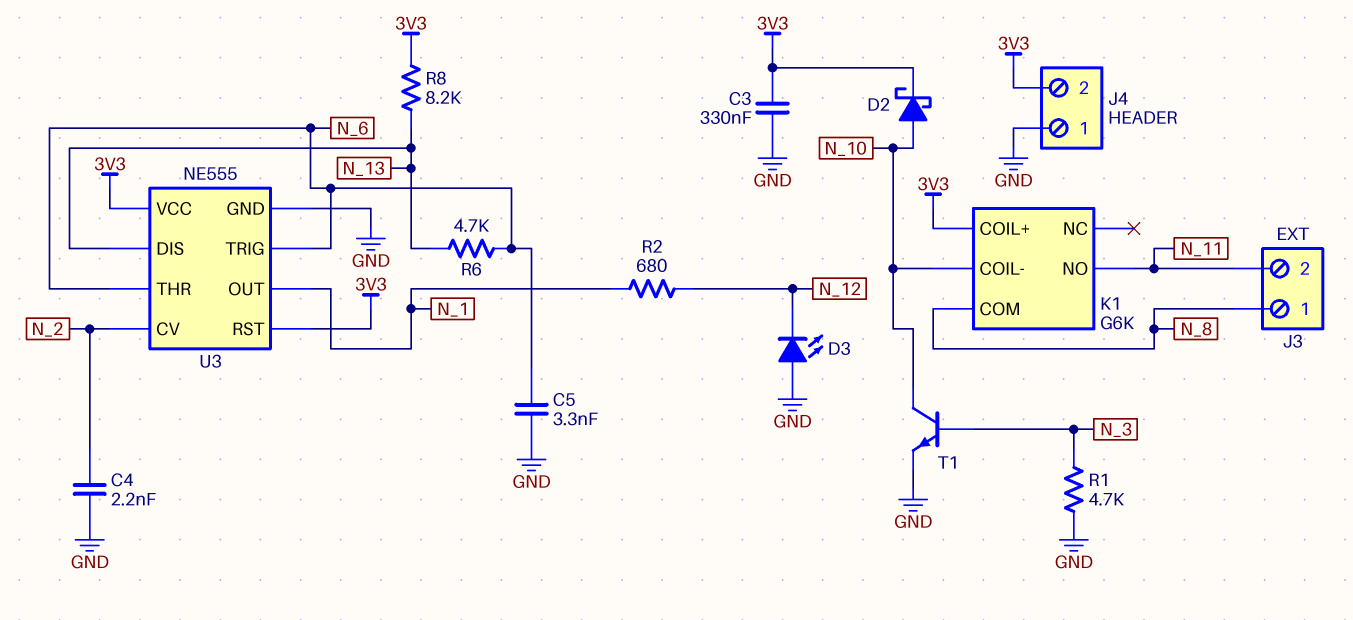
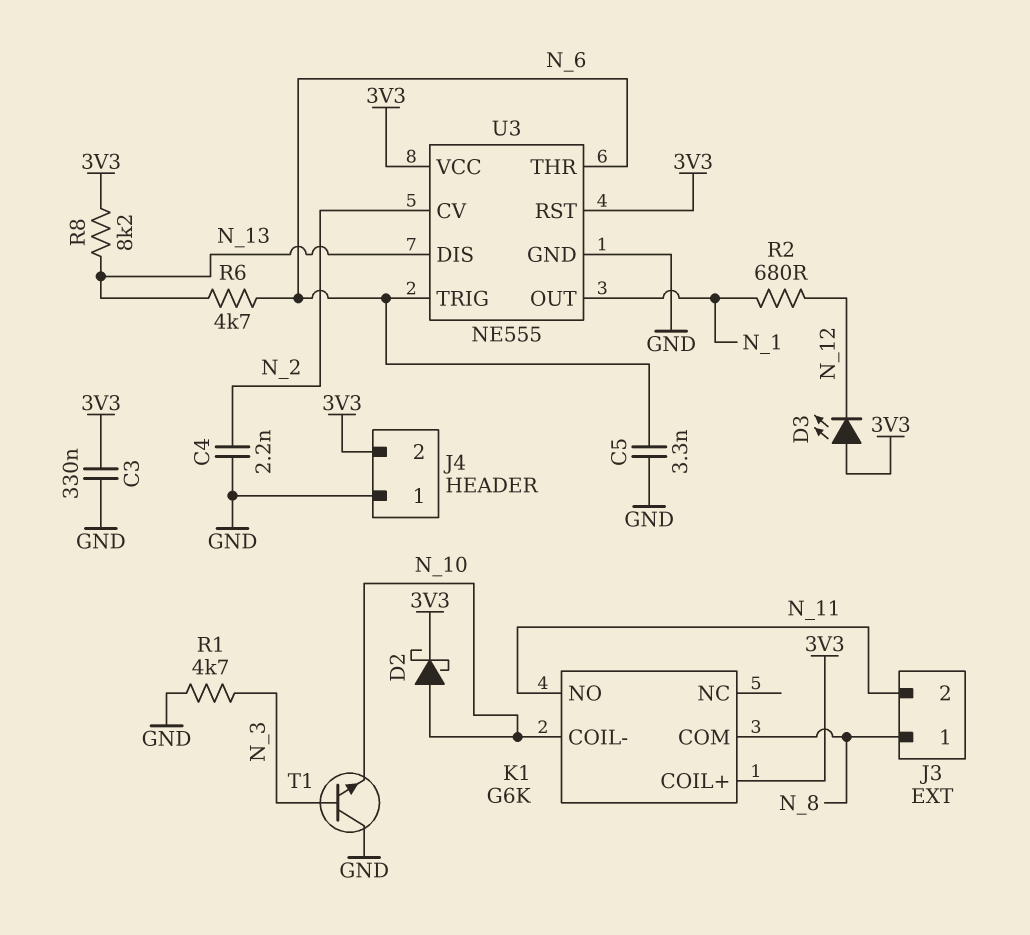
D3: LED (A GND, K N_12) -> LED (A 3V3, K N_12)
T1: NPN (B N_3, C N_10, E GND) -> NPN (B N_3, C GND, E N_10)

